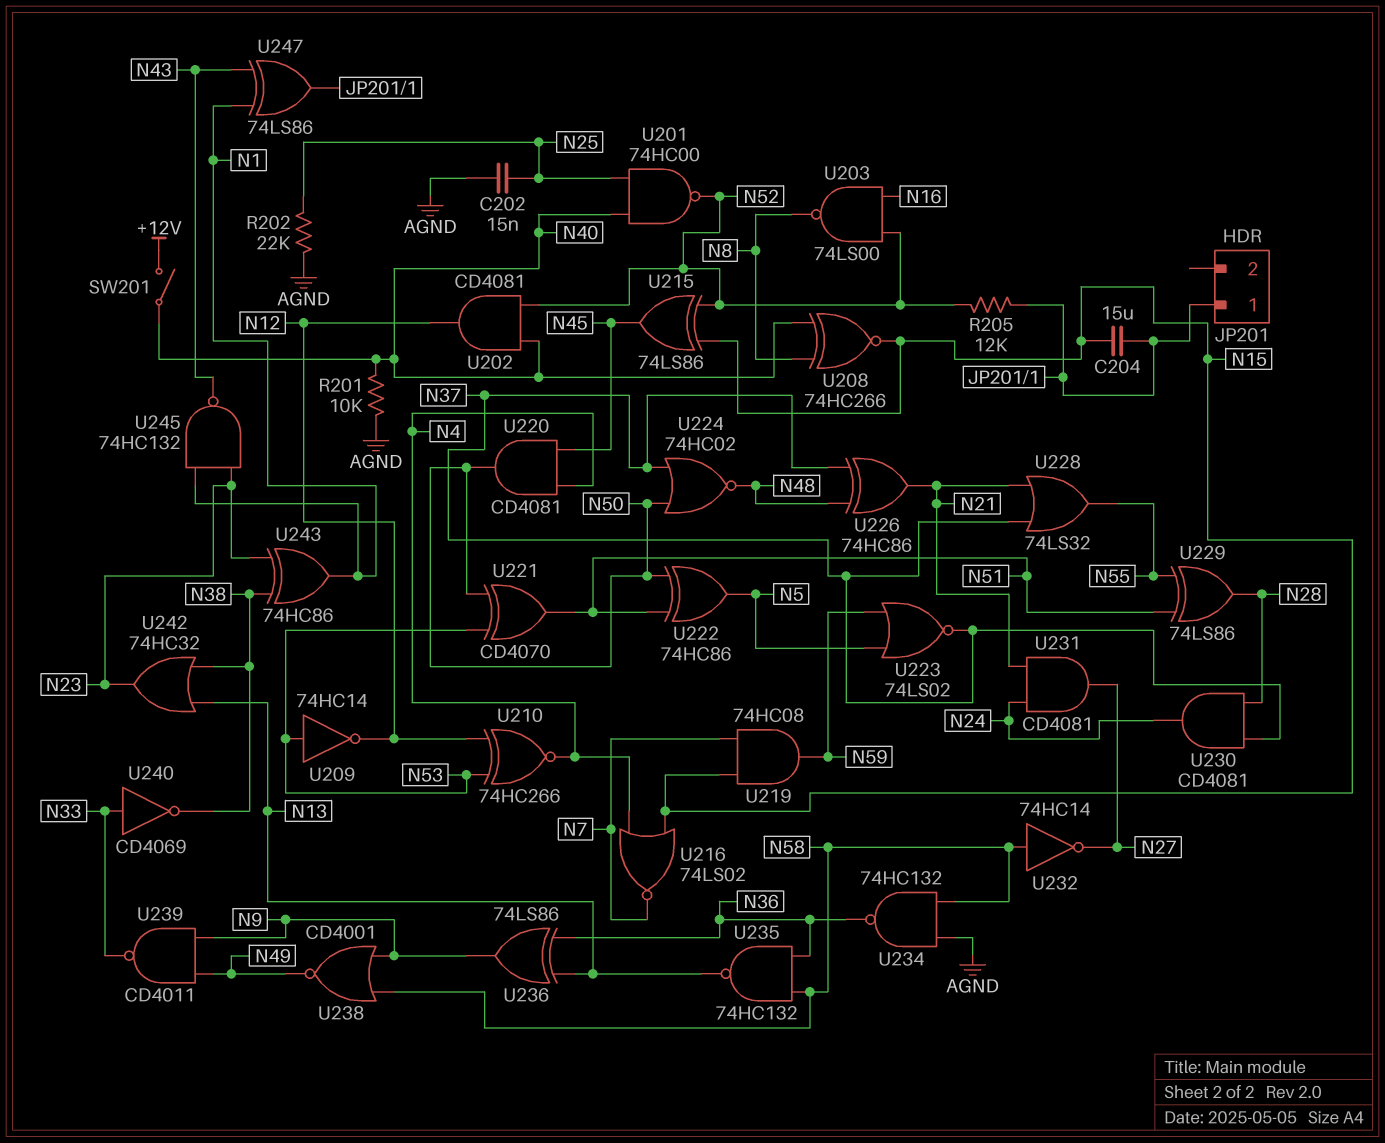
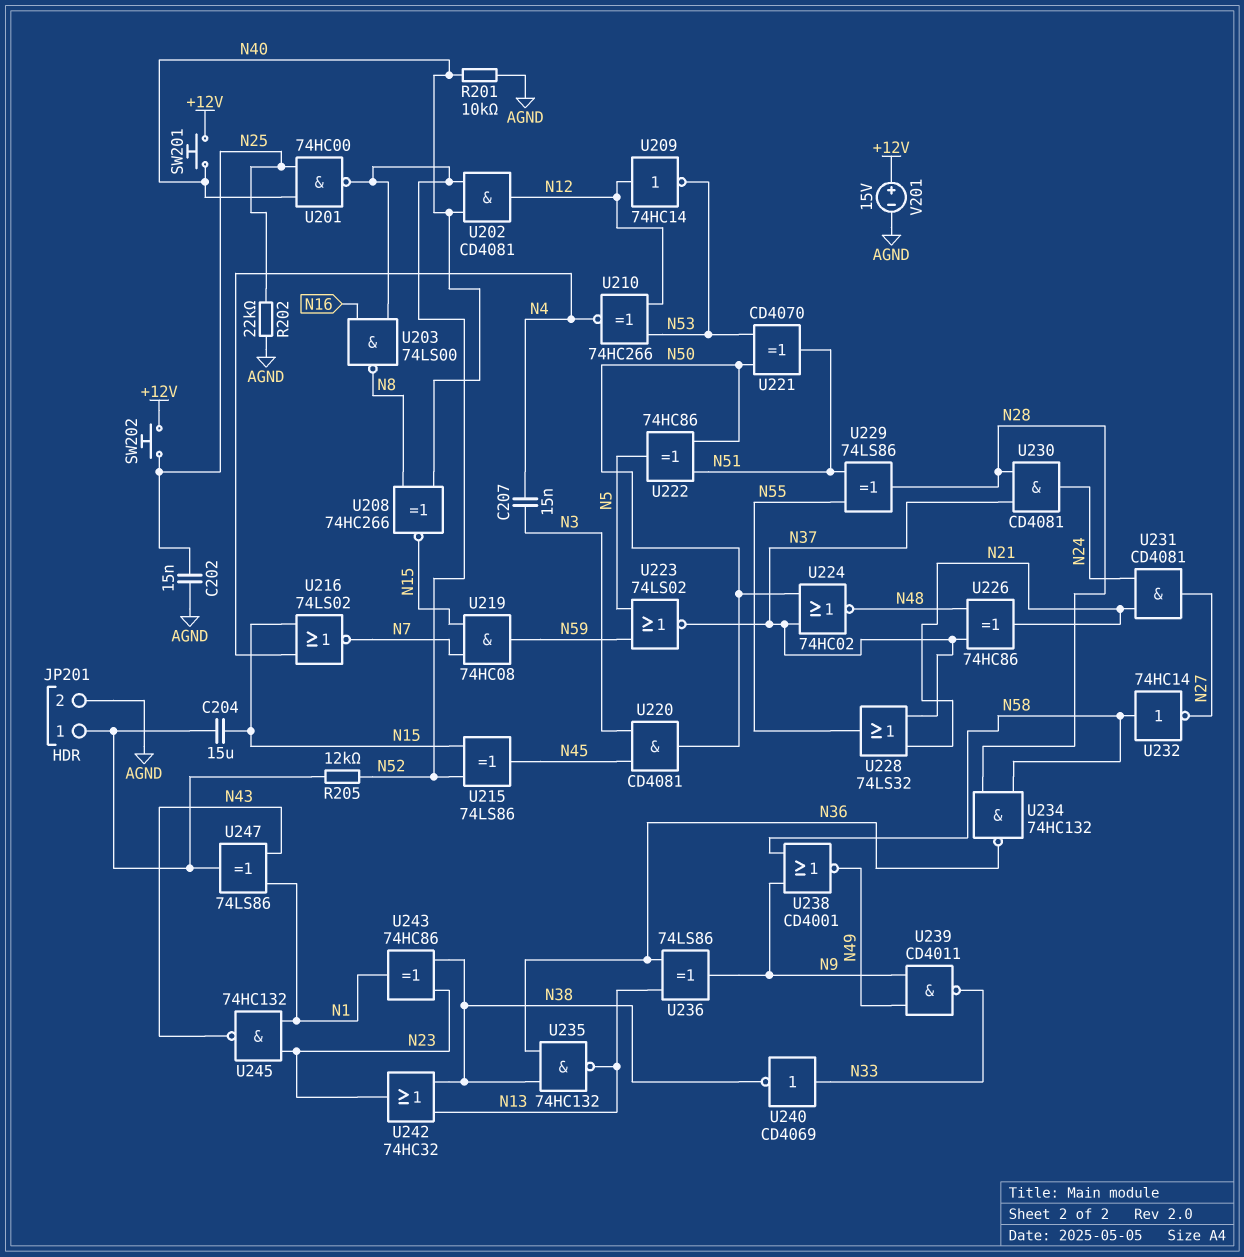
C207: none -> 15nF (N3, N4)
JP201 pin 2: none -> AGND
SW201: switch (+12V, N40) -> button (+12V, N40)
SW202: none -> button (+12V, N25)
U209: NOT 74HC14 (in N53, out N12) -> NOT 74HC14 (in N12, out N53)
U220: AND CD4081 (in N4, in N45, out N50) -> AND CD4081 (in N3, in N45, out N50)
U234: NAND 74HC132 (in AGND, in N58, out N36) -> NAND 74HC132 (in N28, in N58, out N36)
U235: NAND 74HC132 (in N36, in N58, out N13) -> NAND 74HC132 (in N36, in N38, out N13)
V201: none -> 15V (plus +12V, minus AGND)

